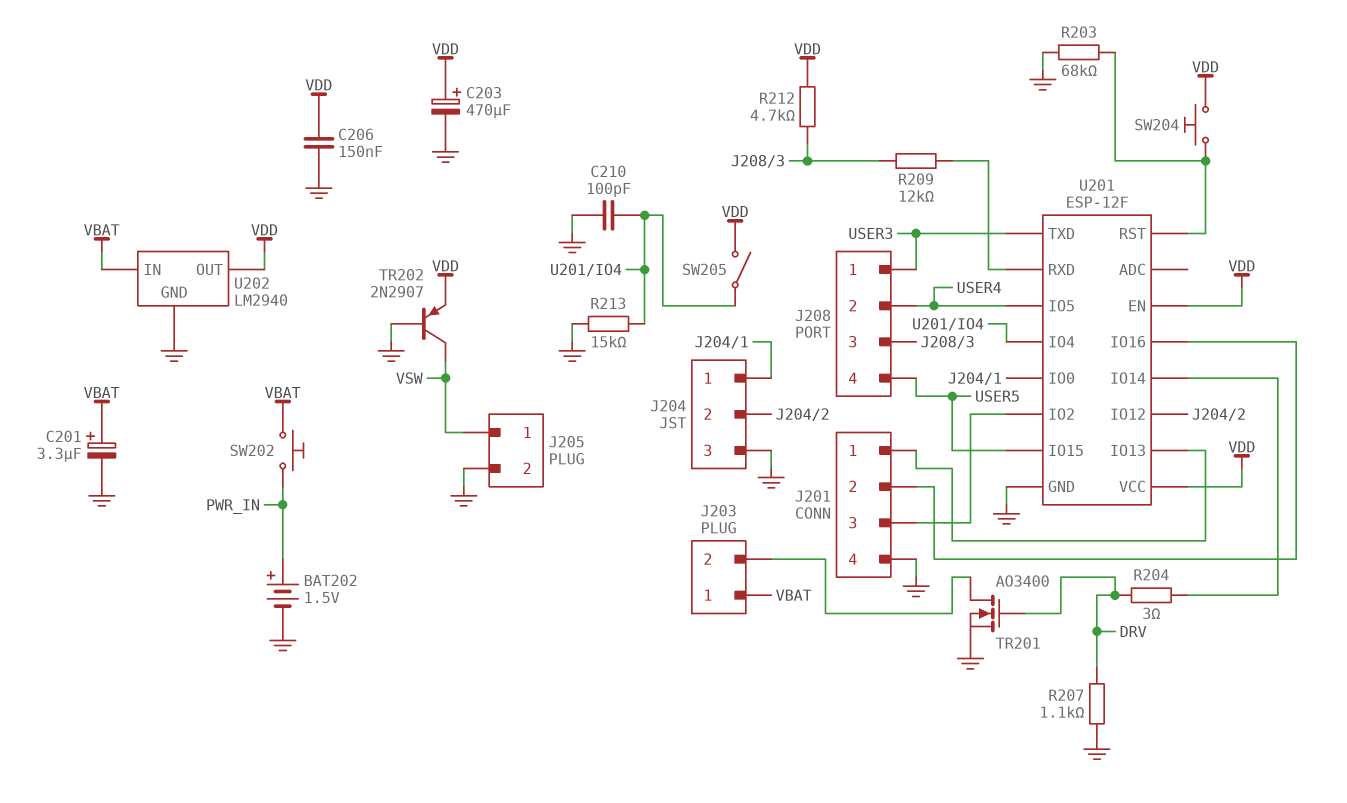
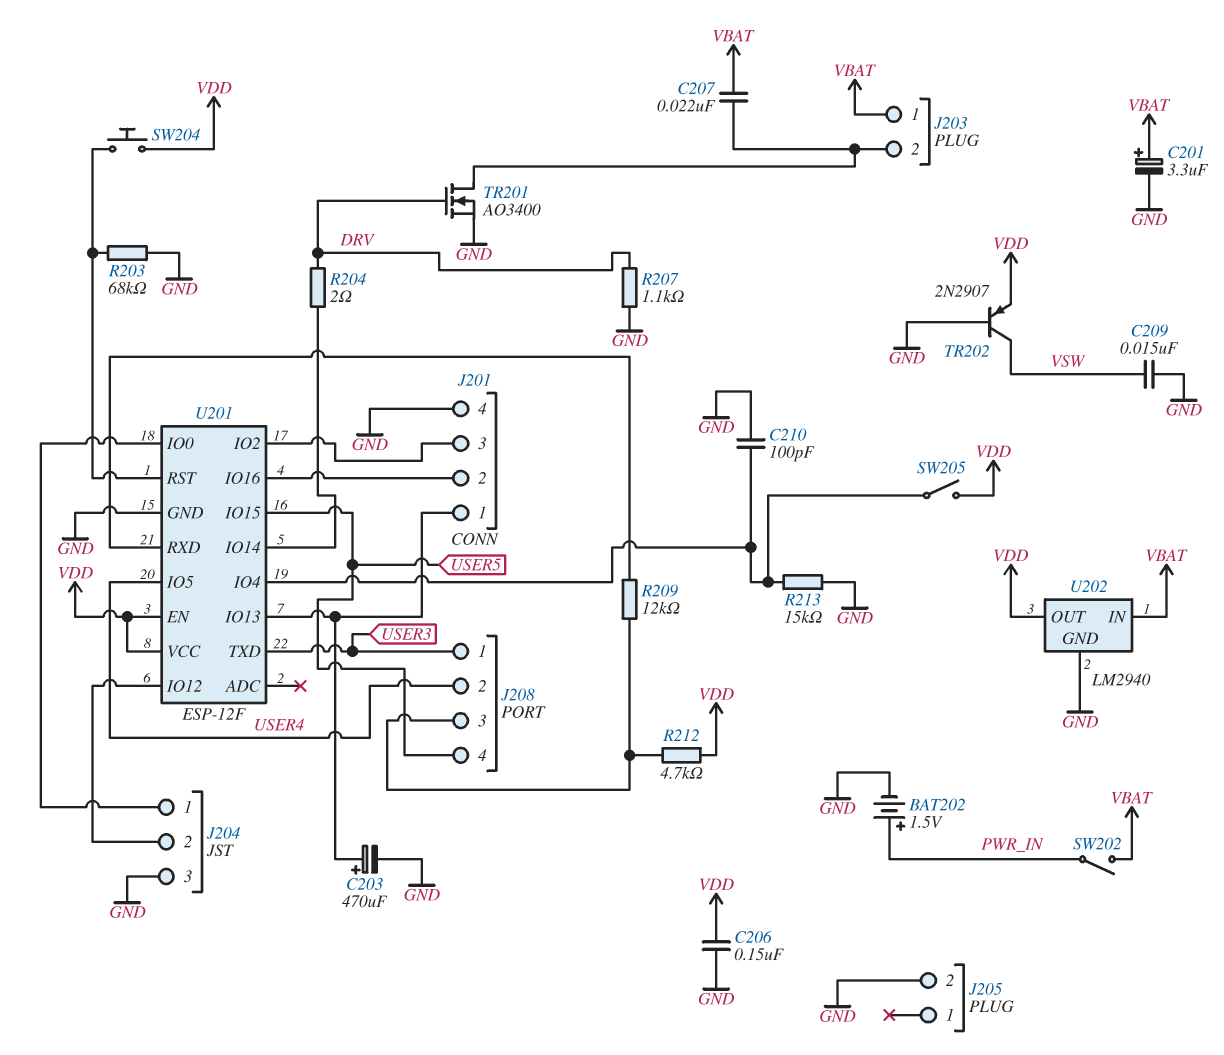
C203: 470uF (plus VDD, minus GND) -> 470uF (plus J201/1, minus GND)
C207: none -> 22nF (J203/2, VBAT)
C209: none -> 15nF (GND, VSW)
J205 pin 1: VSW -> none
R204: 3 (DRV, U201/IO14) -> 2 (DRV, U201/IO14)
SW202: button (PWR_IN, VBAT) -> switch (PWR_IN, VBAT)

